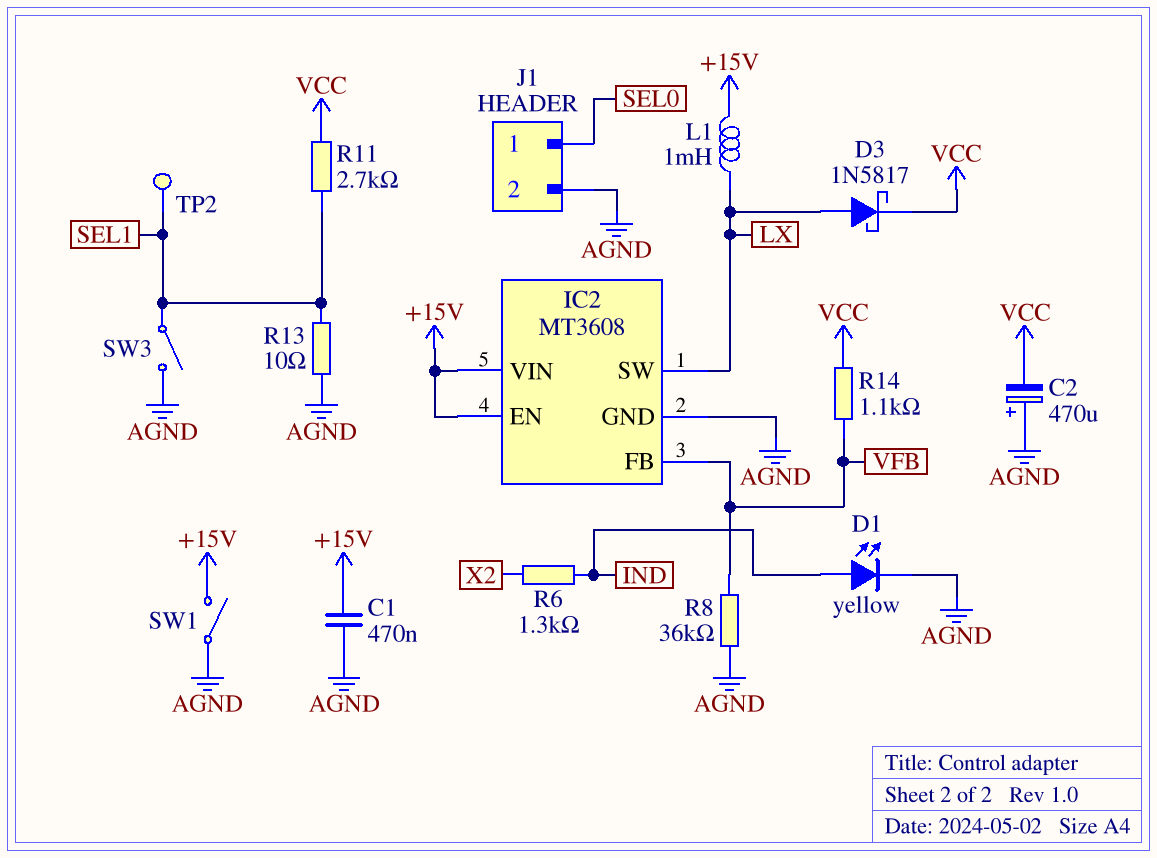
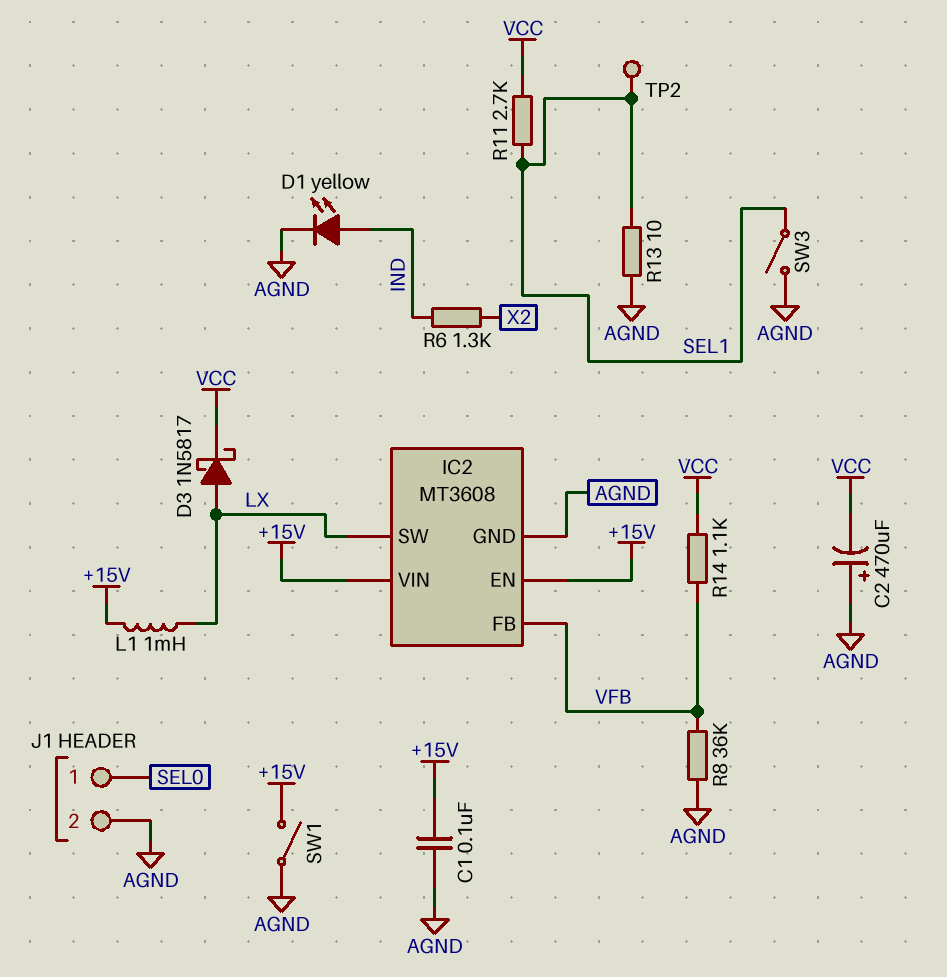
C1: 470nF (+15V, AGND) -> 100nF (+15V, AGND)

